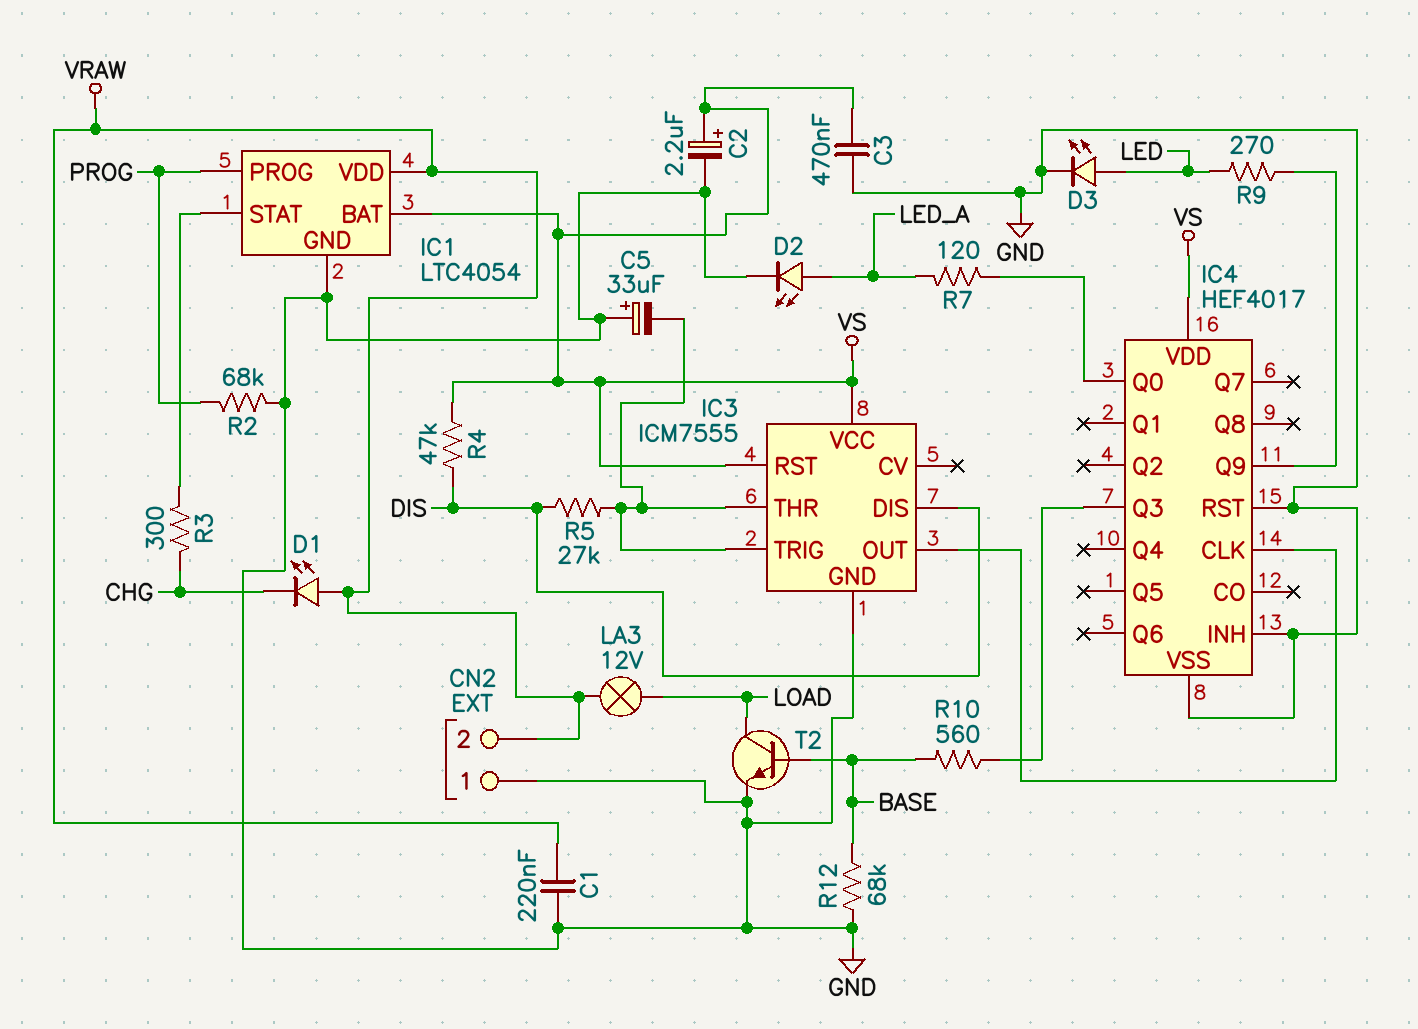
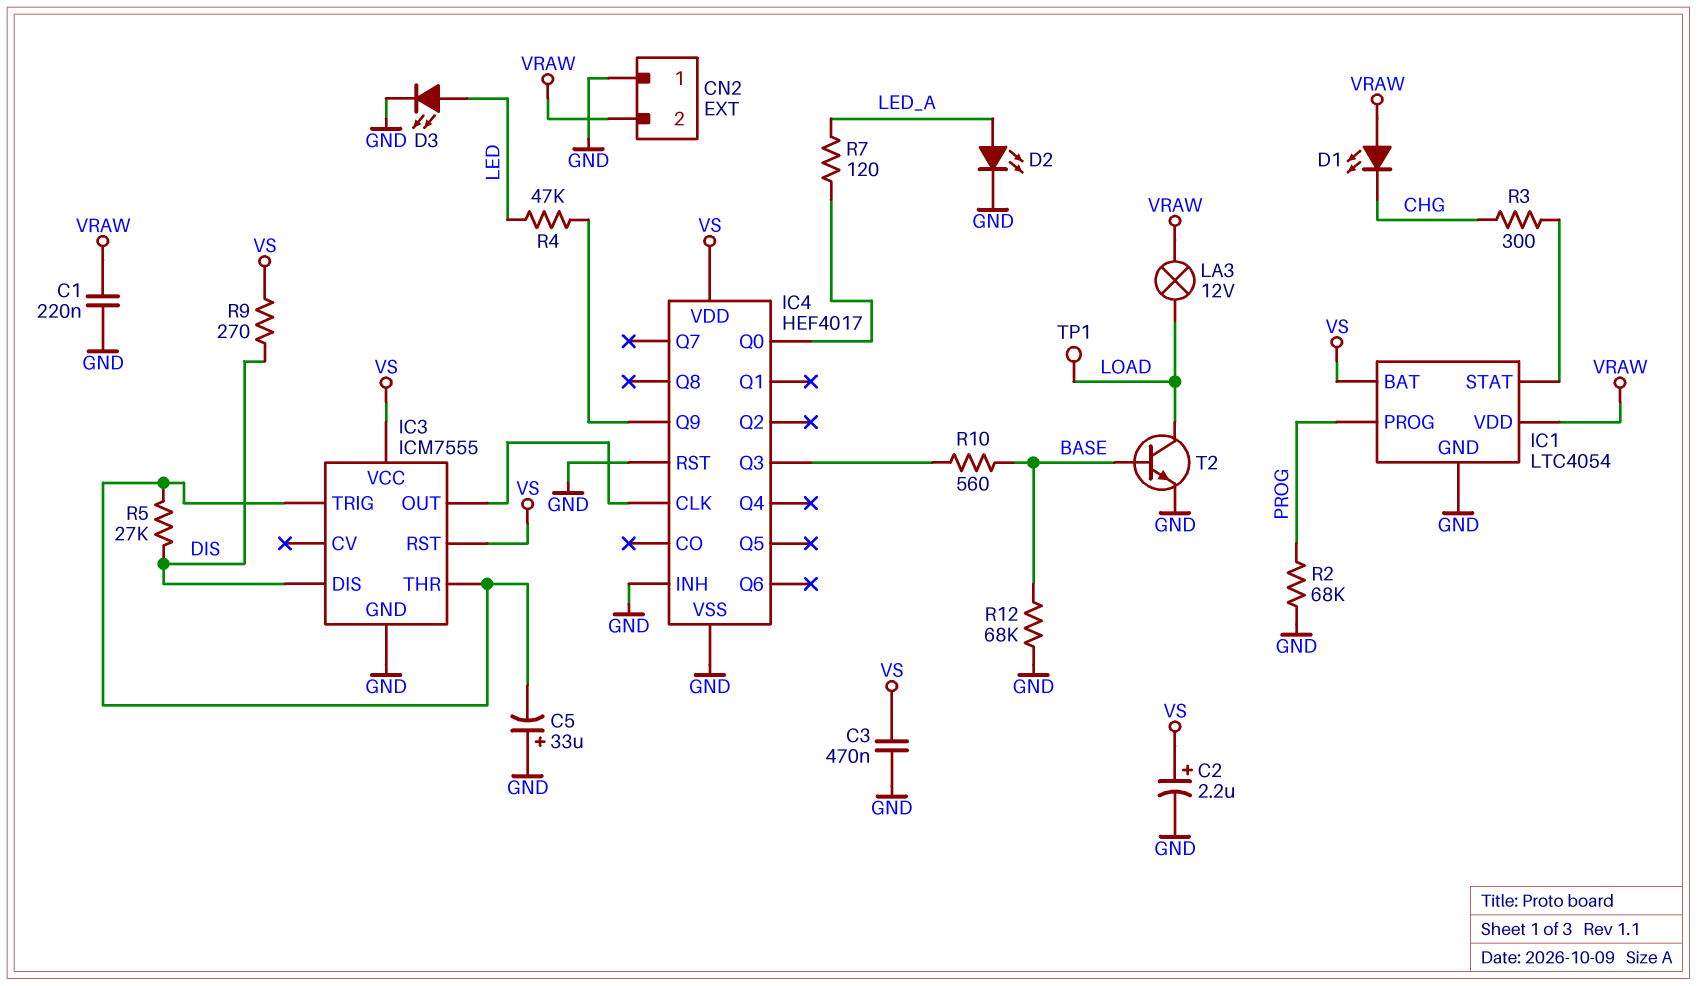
R4: 47k (DIS, VS) -> 47k (IC4/Q9, LED)
R9: 270 (IC4/Q9, LED) -> 270 (DIS, VS)
TP1: none -> test point (LOAD)

